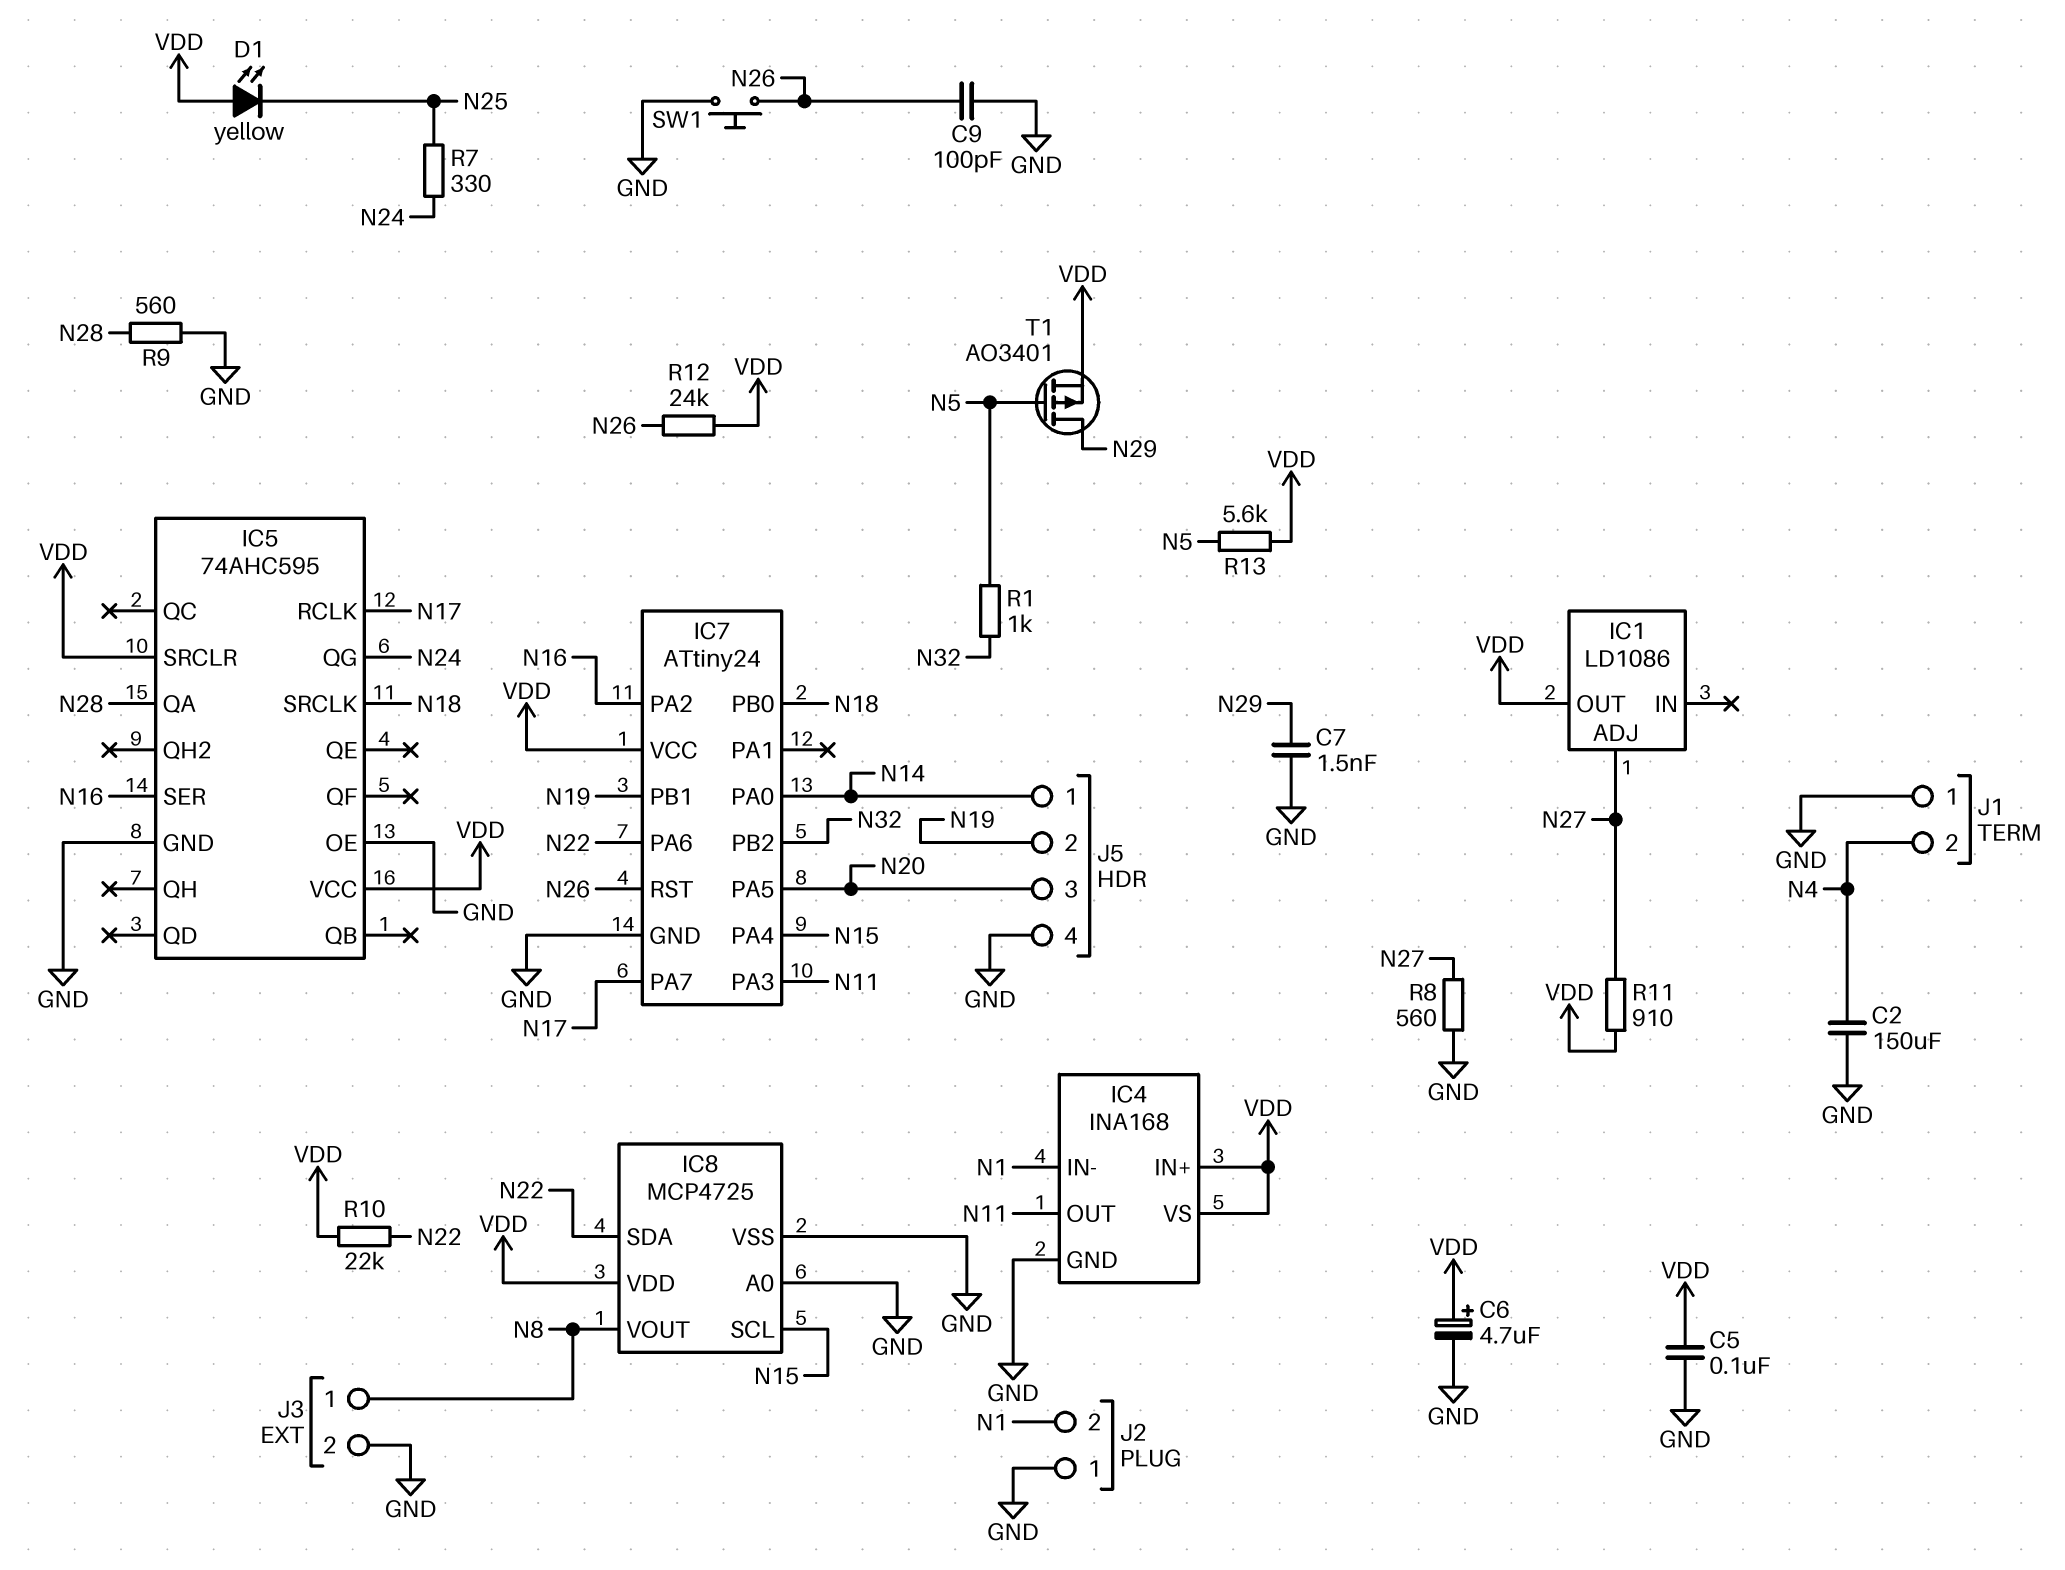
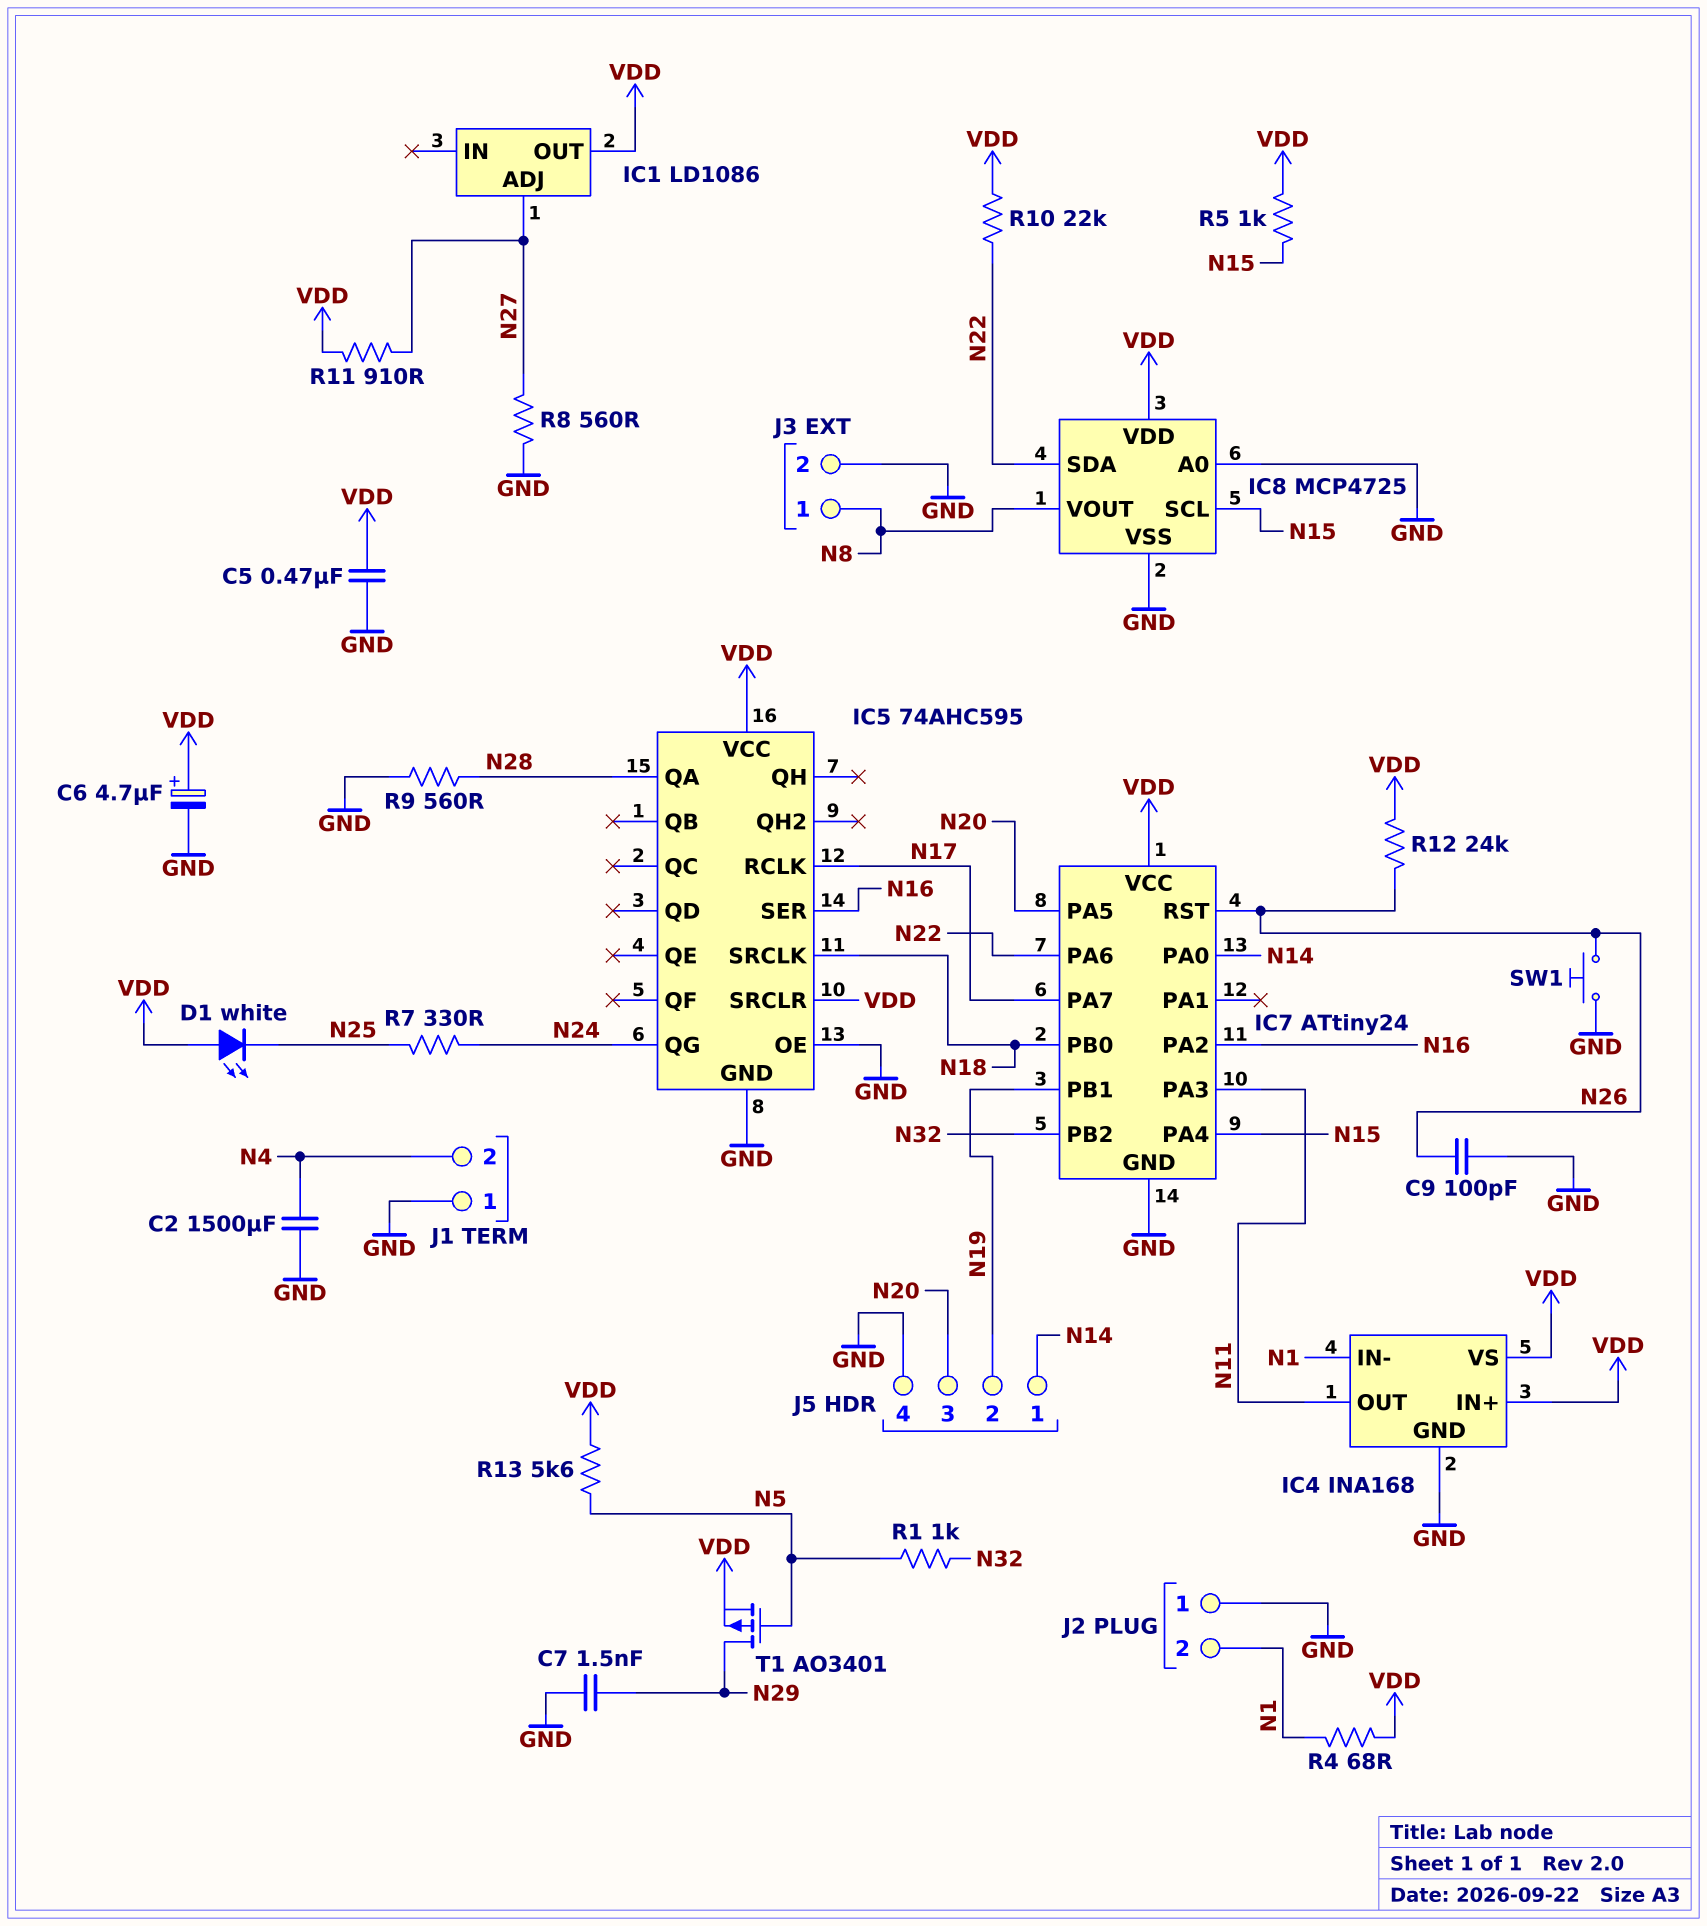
C2: 150uF (GND, N4) -> 1500uF (GND, N4)
C5: 100nF (GND, VDD) -> 470nF (GND, VDD)
D1: LED yellow (A VDD, K N25) -> LED white (A VDD, K N25)
R4: none -> 68 (N1, VDD)
R5: none -> 1k (N15, VDD)

